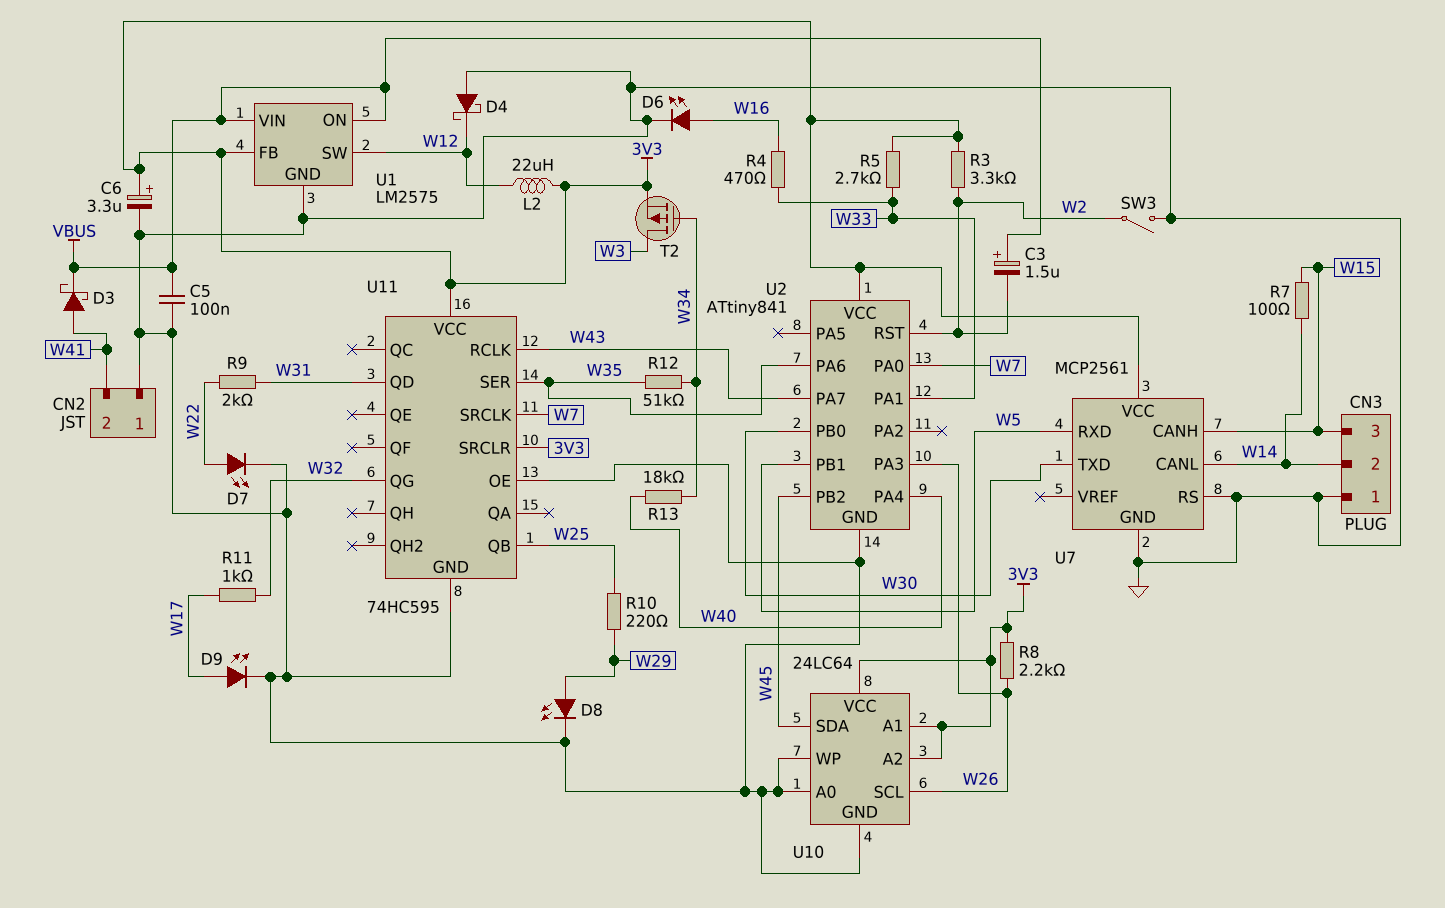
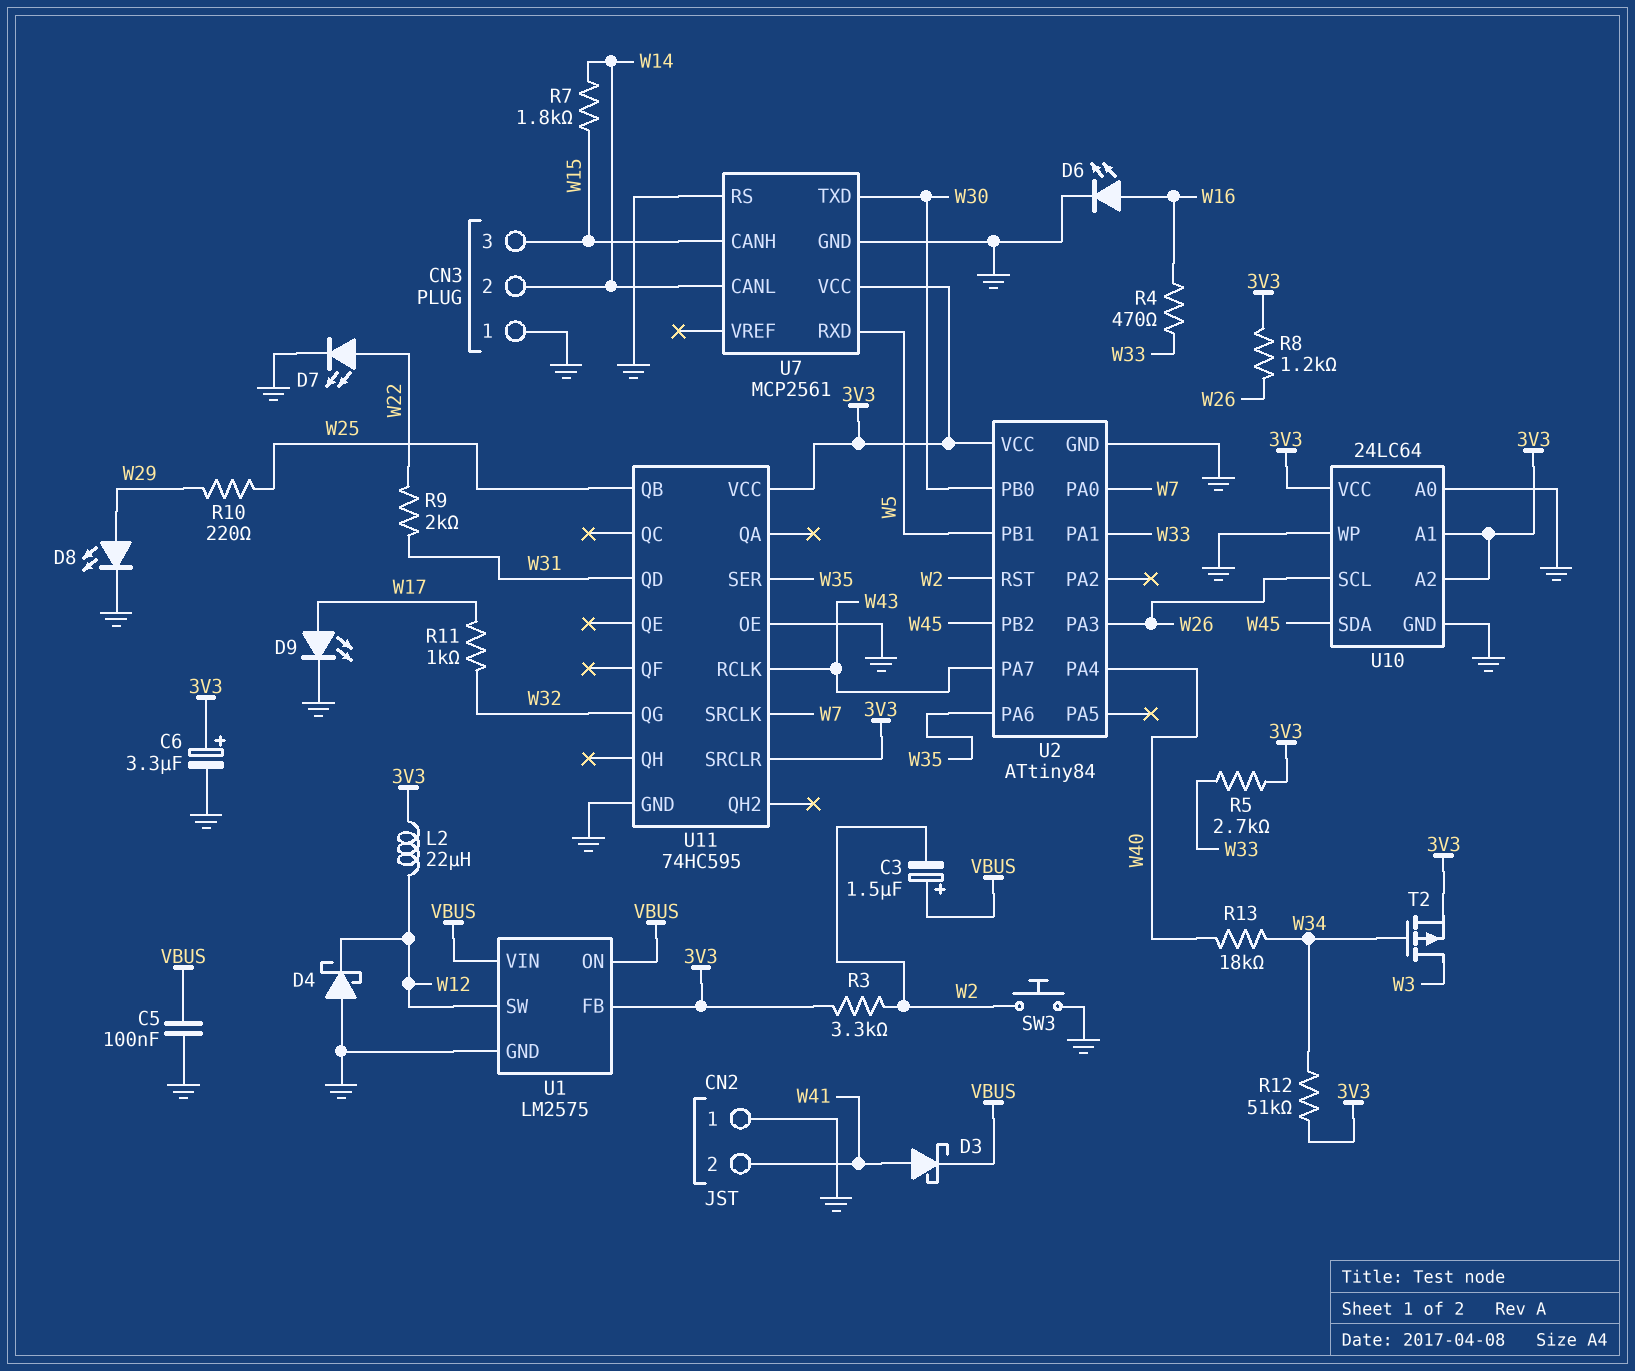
R7: 100 (W14, W15) -> 1.8k (W14, W15)
R8: 2.2k (3V3, W26) -> 1.2k (3V3, W26)
R12: 51k (W34, W35) -> 51k (3V3, W34)
SW3: switch (GND, W2) -> button (GND, W2)
U2: ATtiny841 -> ATtiny84

